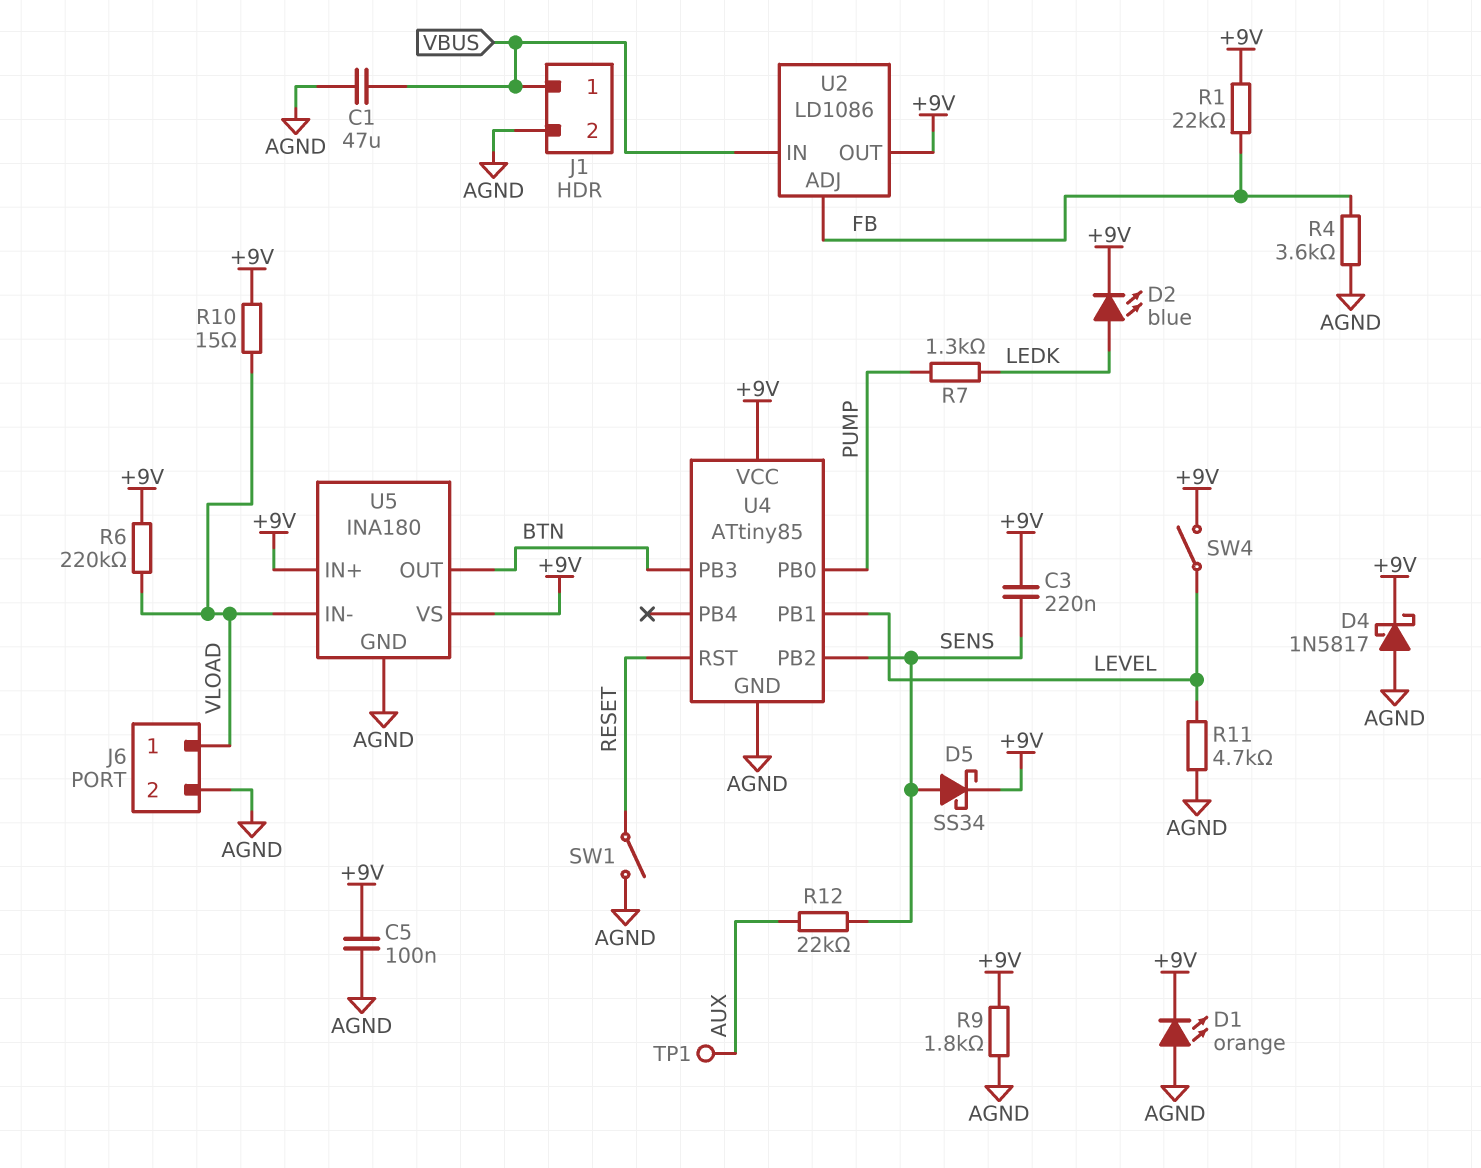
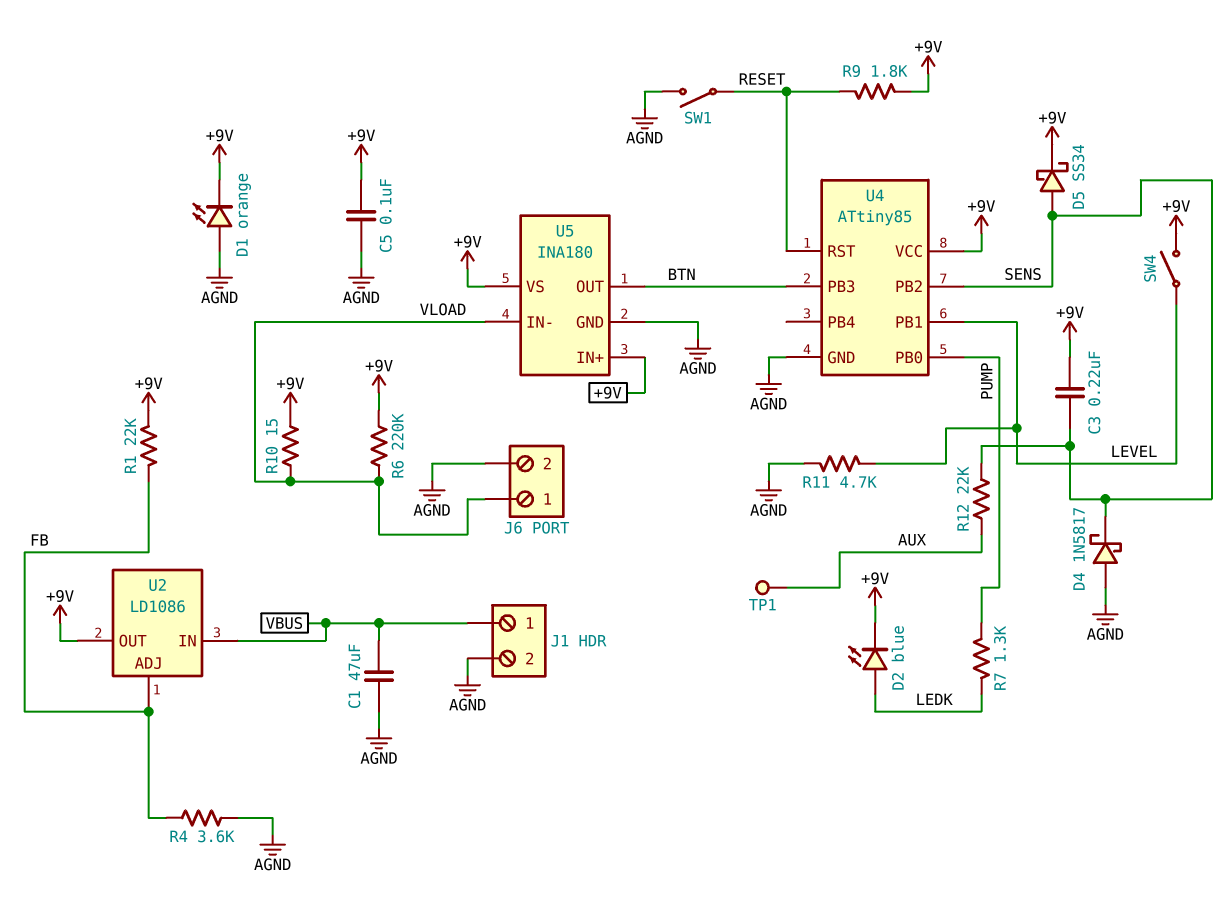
D4: schottky 1N5817 (A AGND, K +9V) -> schottky 1N5817 (A AGND, K SENS)
R9: 1.8k (+9V, AGND) -> 1.8k (+9V, RESET)

